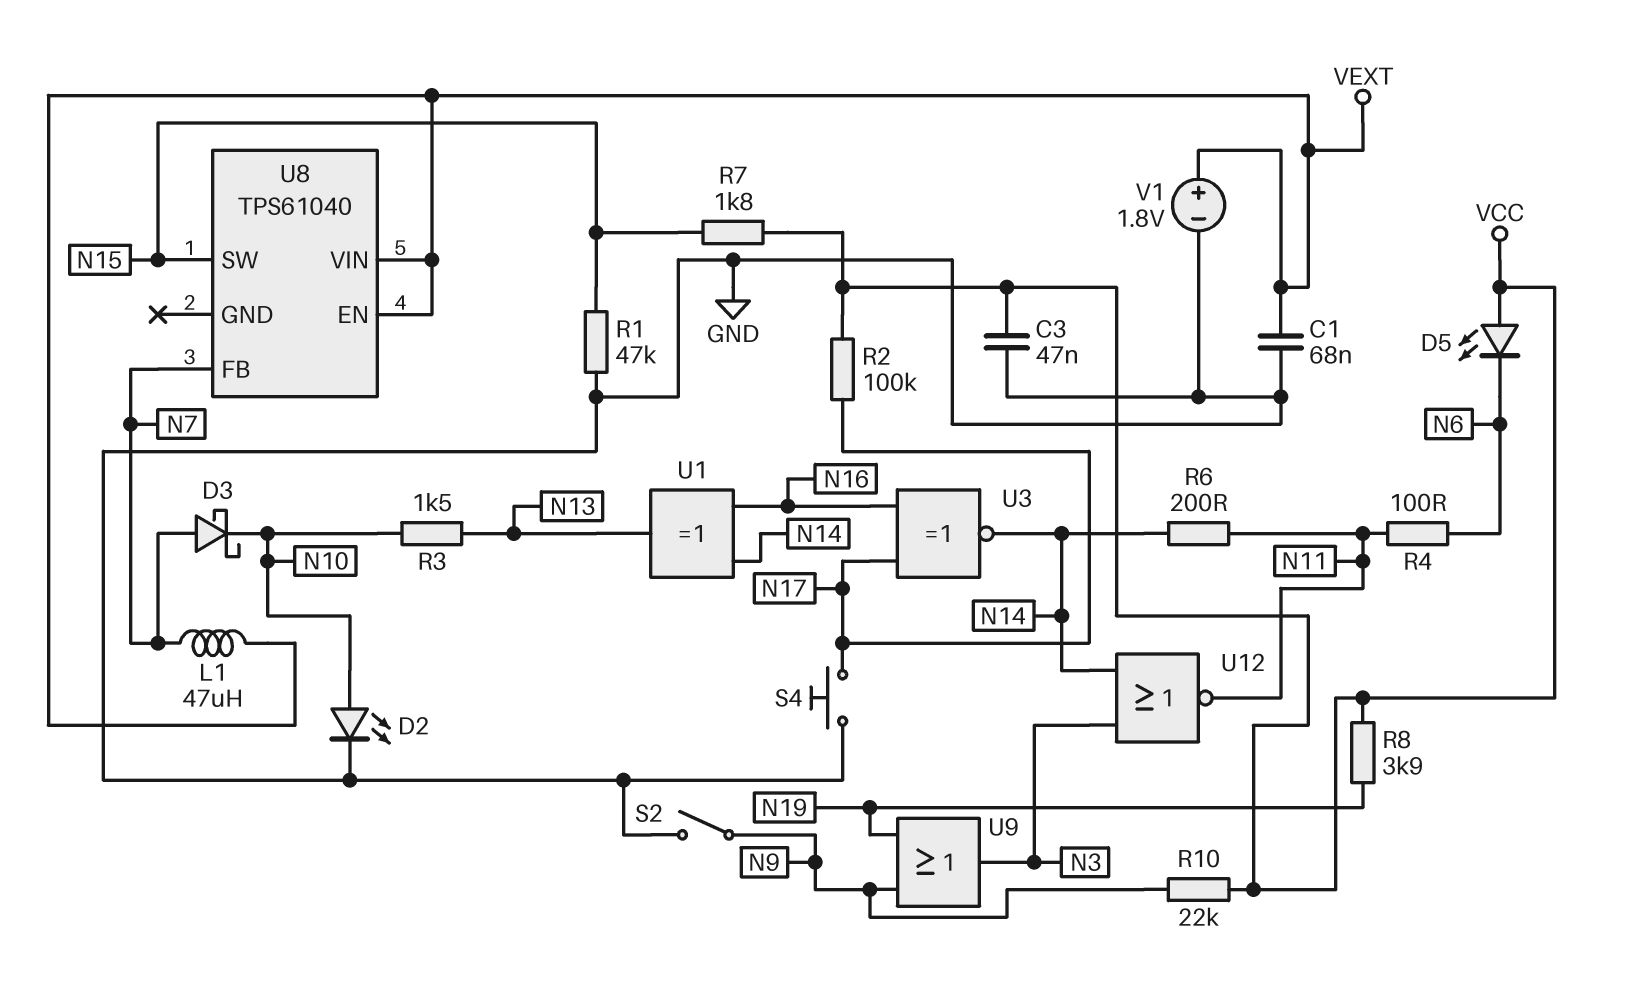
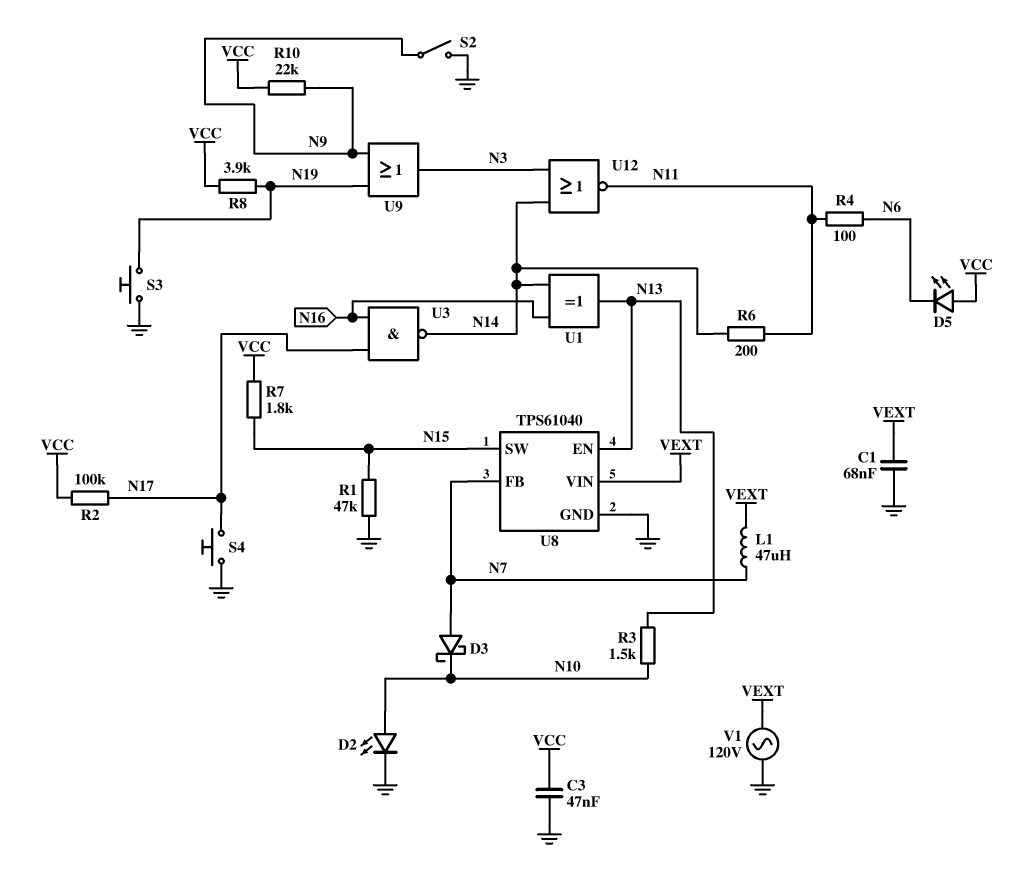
S3: none -> button (GND, N19)
U3: XNOR (in N16, in N17, out N14) -> NAND (in N16, in N17, out N14)
U8 pin EN: VEXT -> N13
U8 pin GND: none -> GND
V1: 1.8V (plus VEXT, minus GND) -> AC 120V (GND, VEXT)

